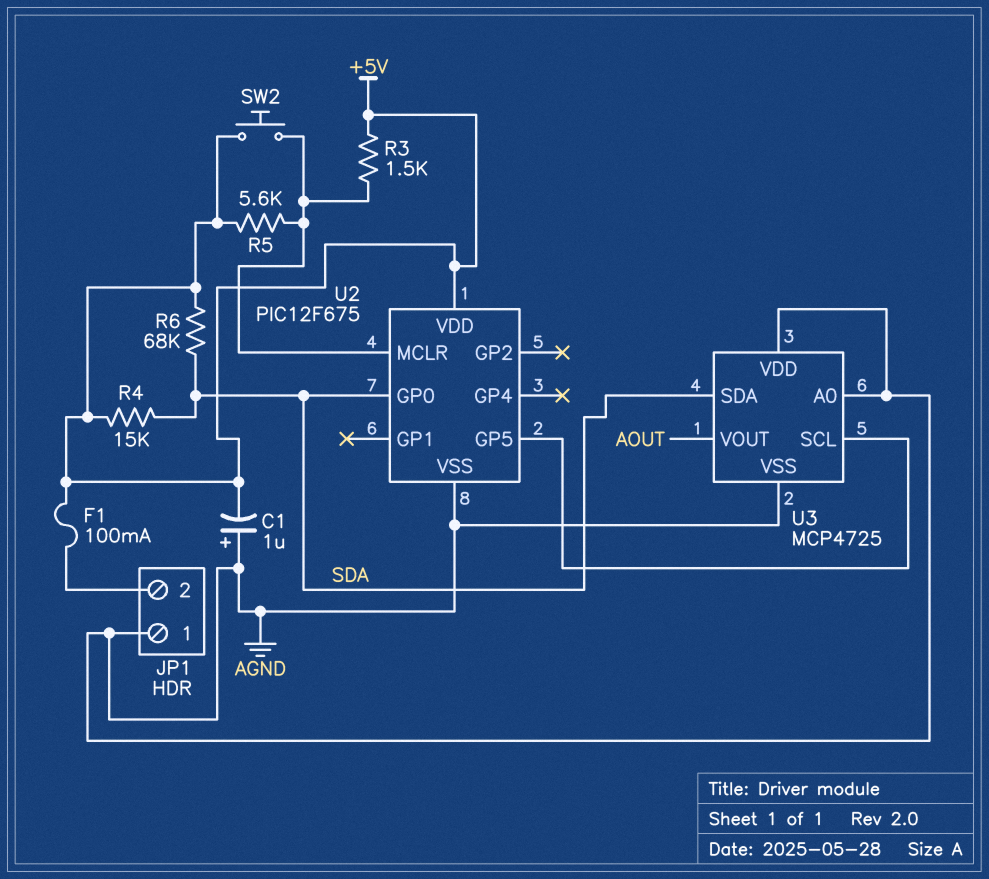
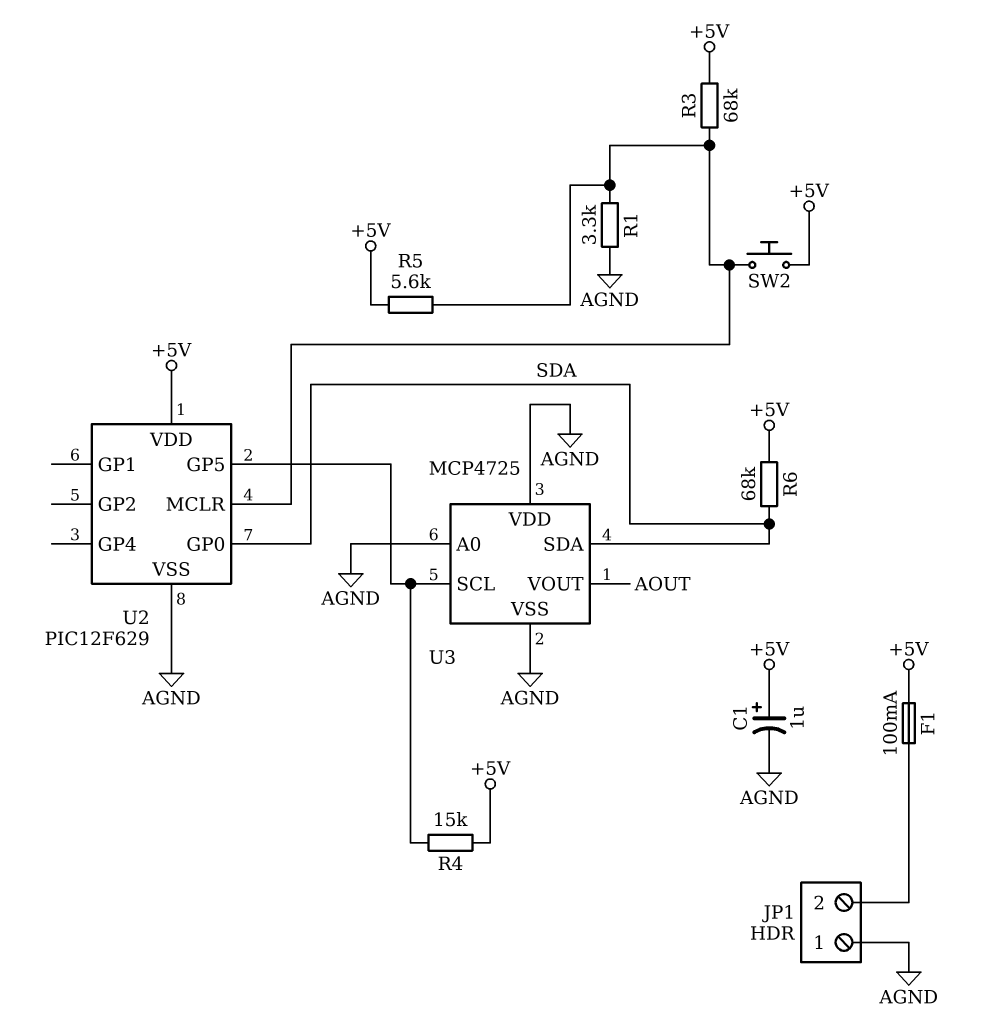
C1: 1uF (plus AGND, minus +5V) -> 1uF (plus +5V, minus AGND)
R1: none -> 3.3k (AGND, U2/MCLR)
R3: 1.5k (+5V, U2/MCLR) -> 68k (+5V, U2/MCLR)
R4: 15k (+5V, SDA) -> 15k (+5V, U2/GP5)
U2: PIC12F675 -> PIC12F629

